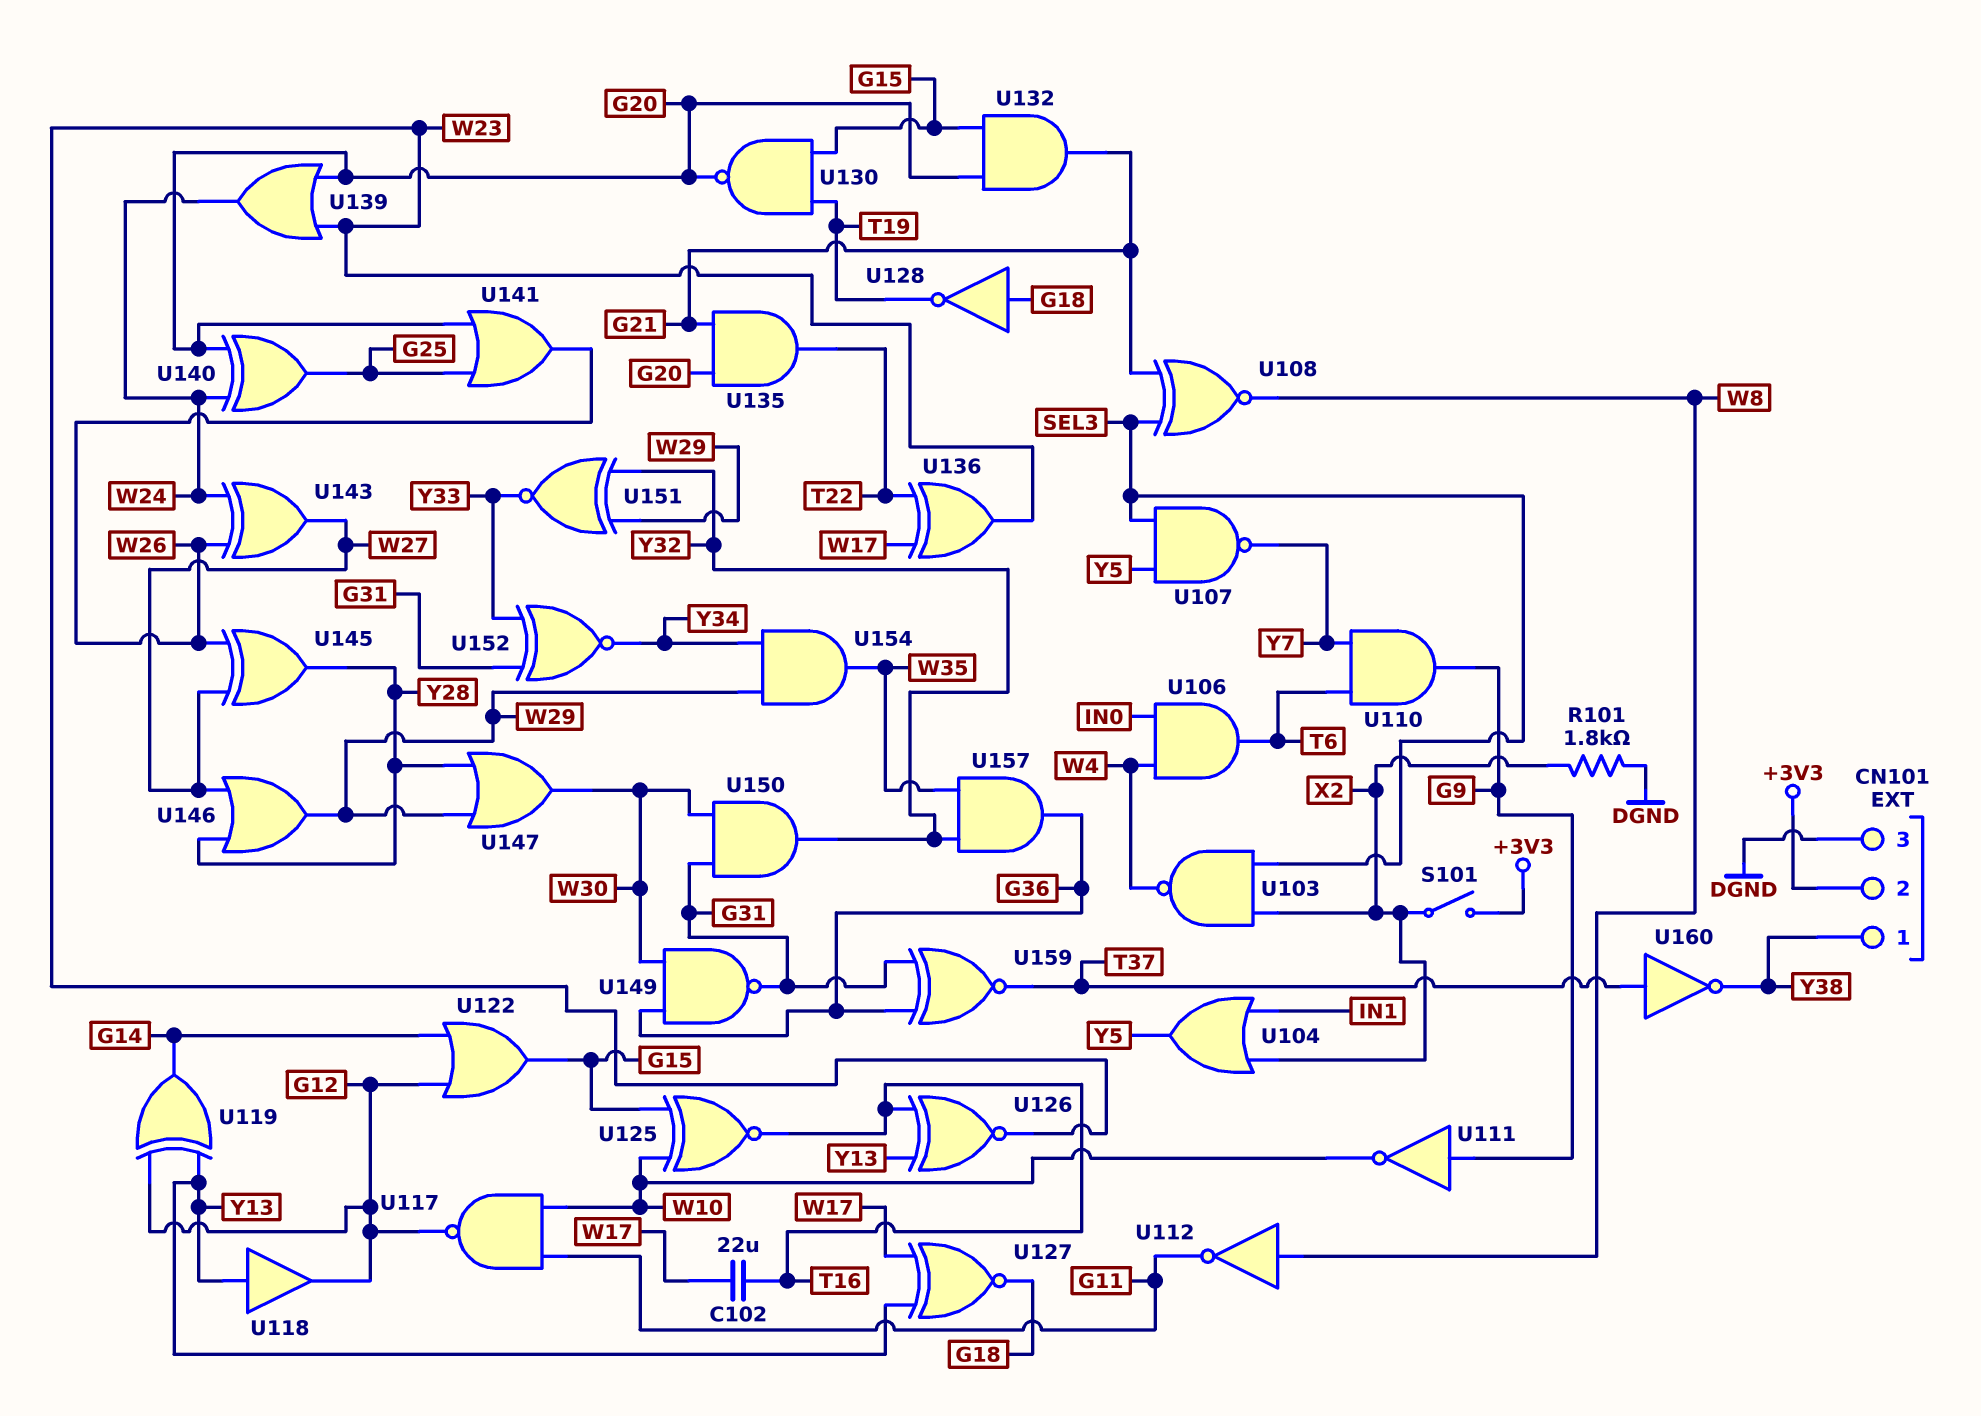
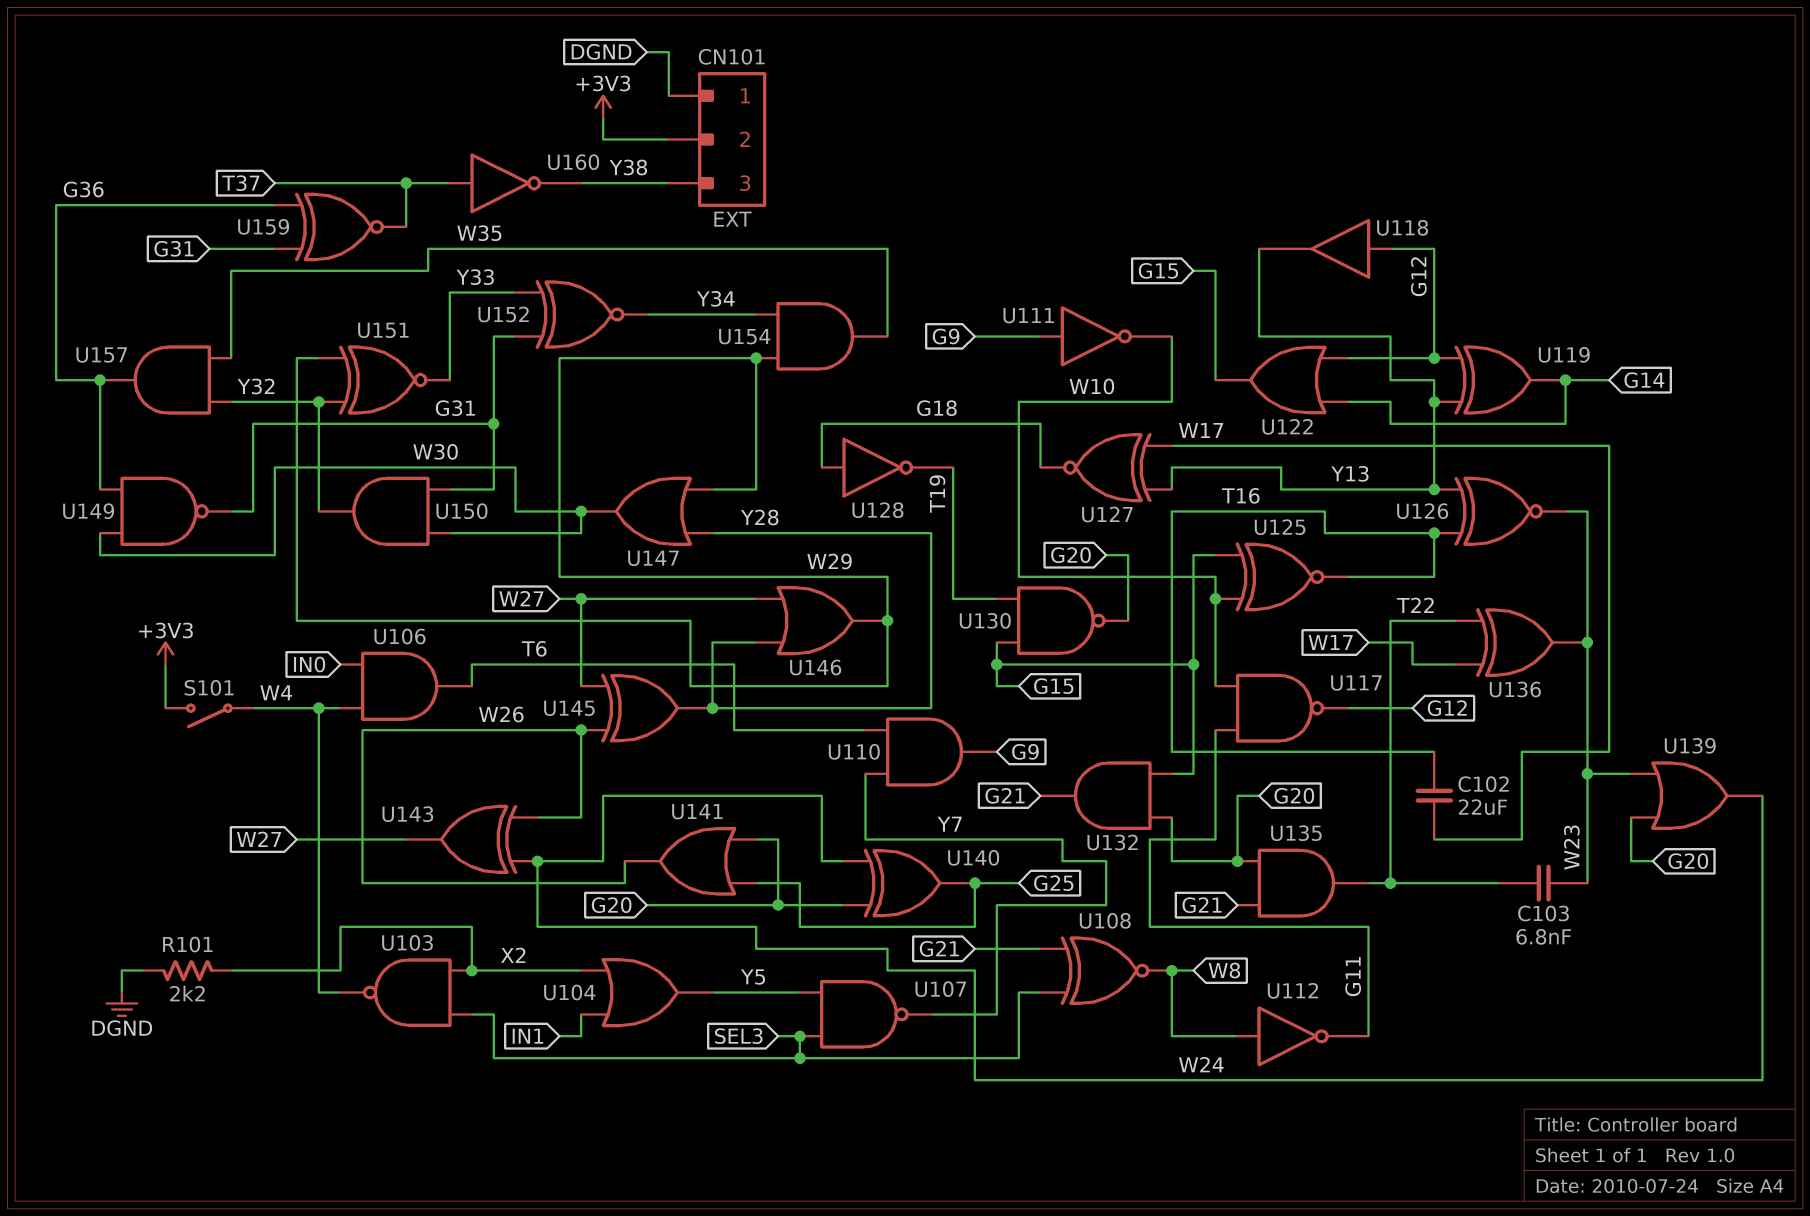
C103: none -> 6.8nF (T22, W23)
CN101 pin 1: Y38 -> DGND
CN101 pin 3: DGND -> Y38
R101: 1.8k (DGND, X2) -> 2.2k (DGND, X2)
S101: switch (+3V3, X2) -> switch (+3V3, W4)
U118: buffer (in Y13, out G12) -> buffer (in G12, out Y13)

